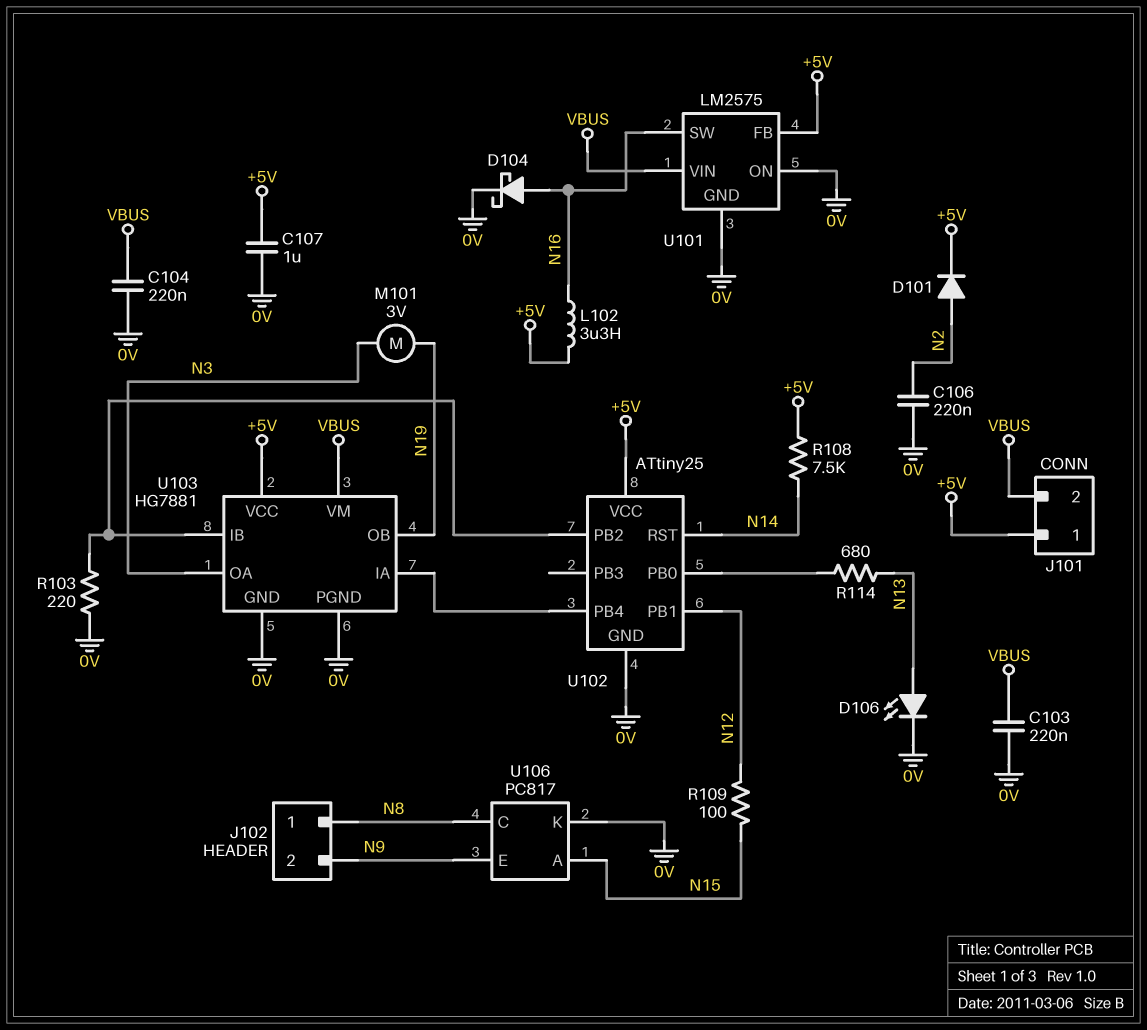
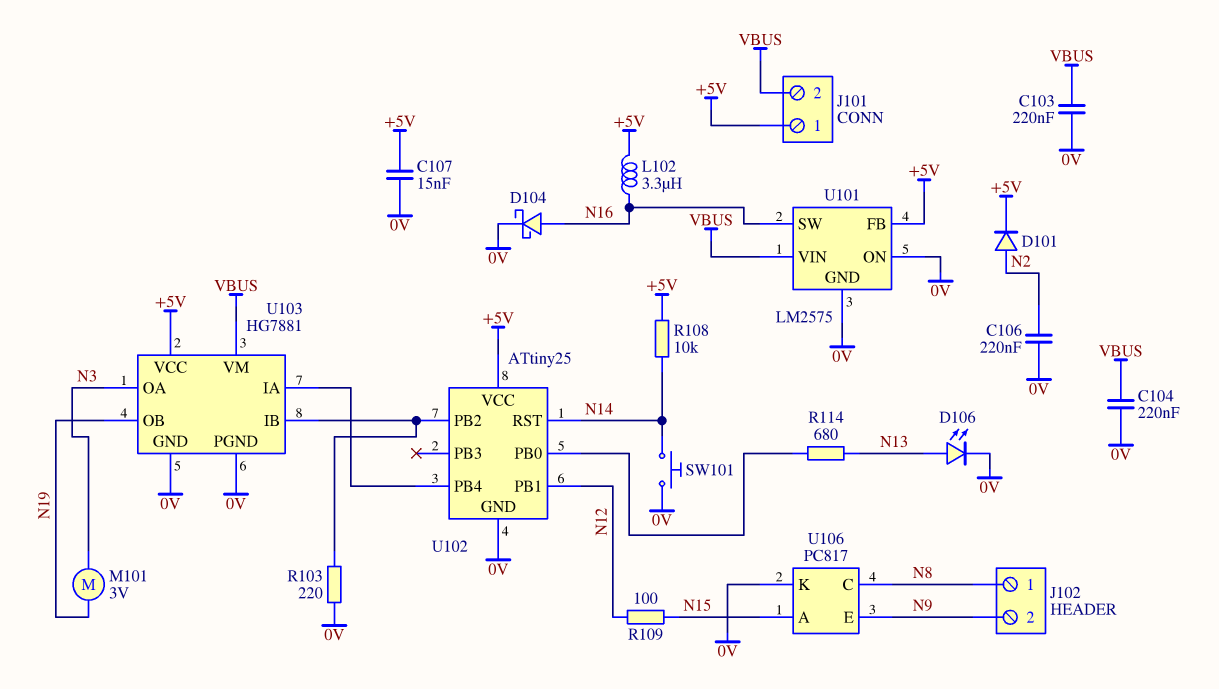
C107: 1uF (+5V, 0V) -> 15nF (+5V, 0V)
R108: 7.5k (+5V, N14) -> 10k (+5V, N14)
SW101: none -> button (0V, N14)

